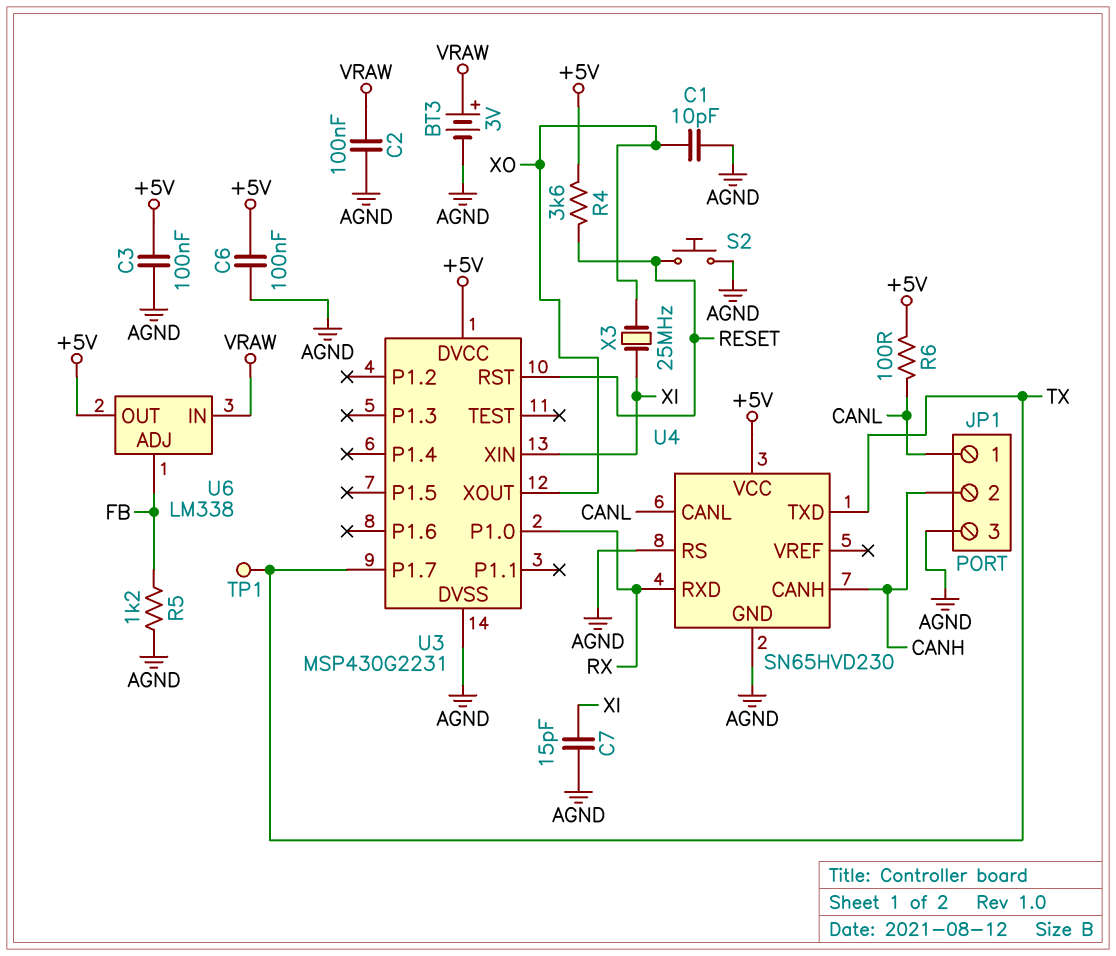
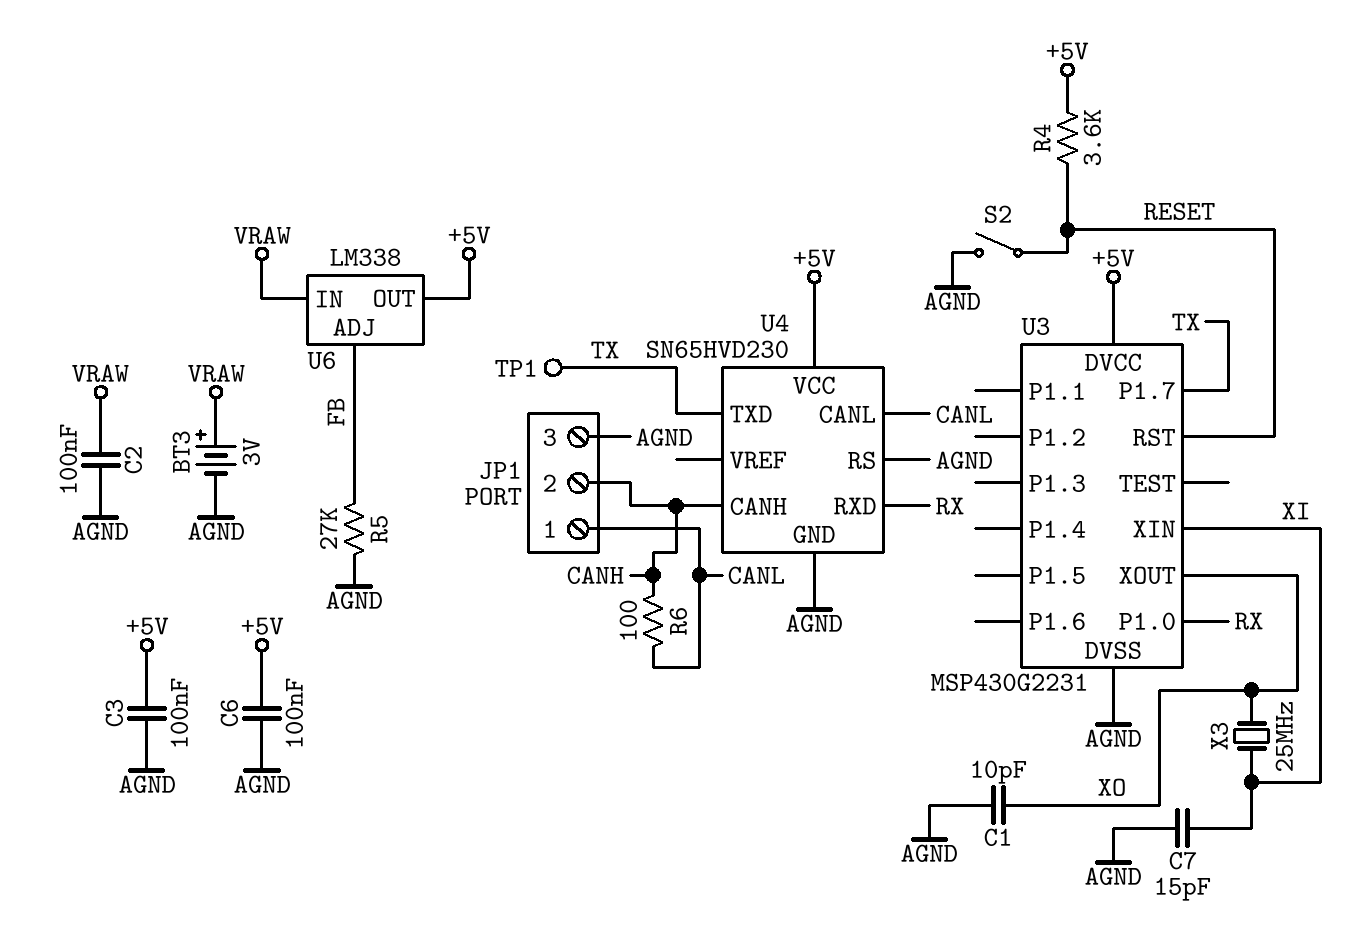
R5: 1.2k (AGND, FB) -> 27k (AGND, FB)
R6: 100 (+5V, CANL) -> 100 (CANH, CANL)
S2: button (AGND, RESET) -> switch (AGND, RESET)

